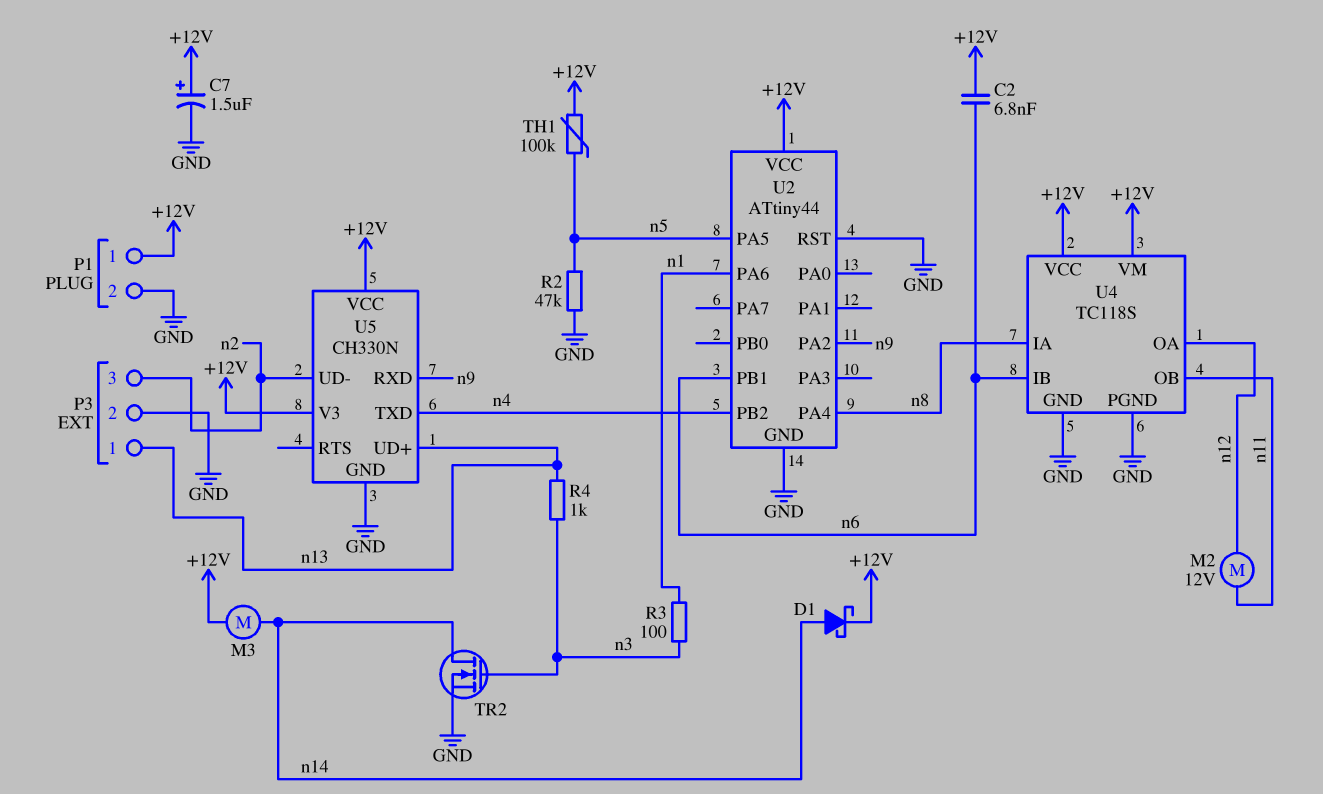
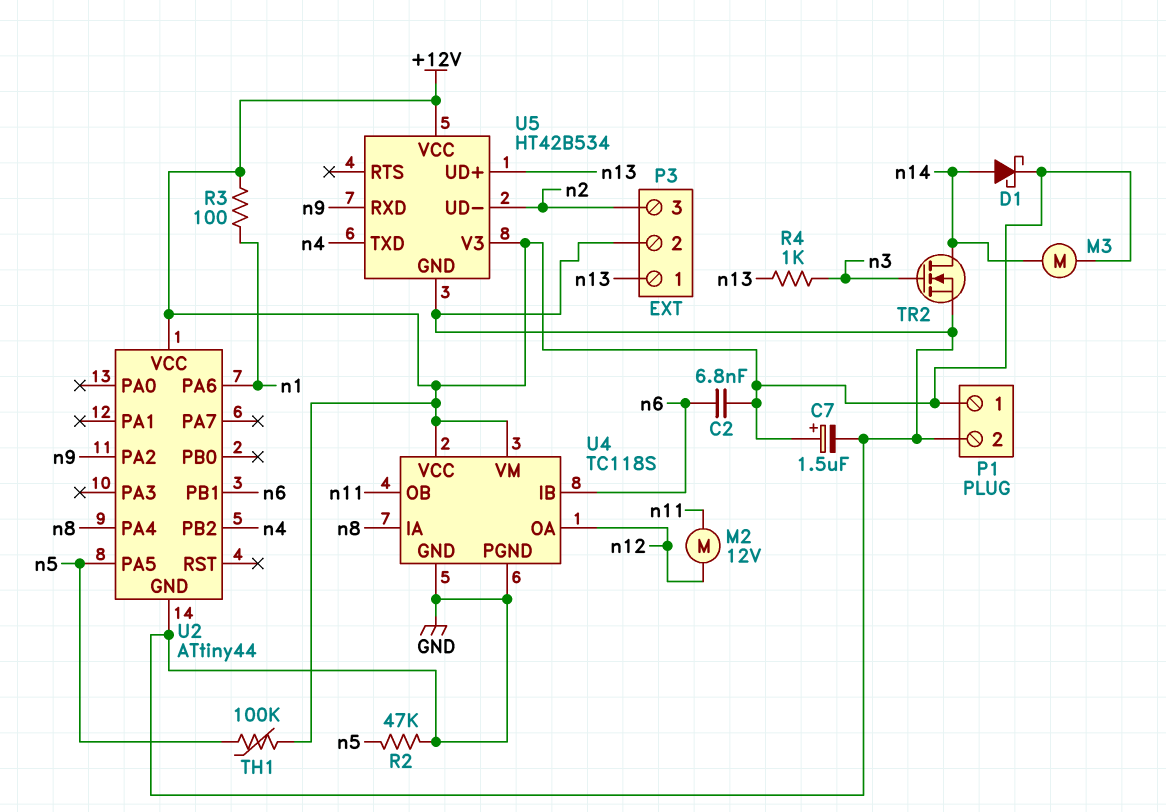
R3: 100 (n1, n3) -> 100 (+12V, n1)
U2 pin RST: GND -> none
U5: CH330N -> HT42B534

